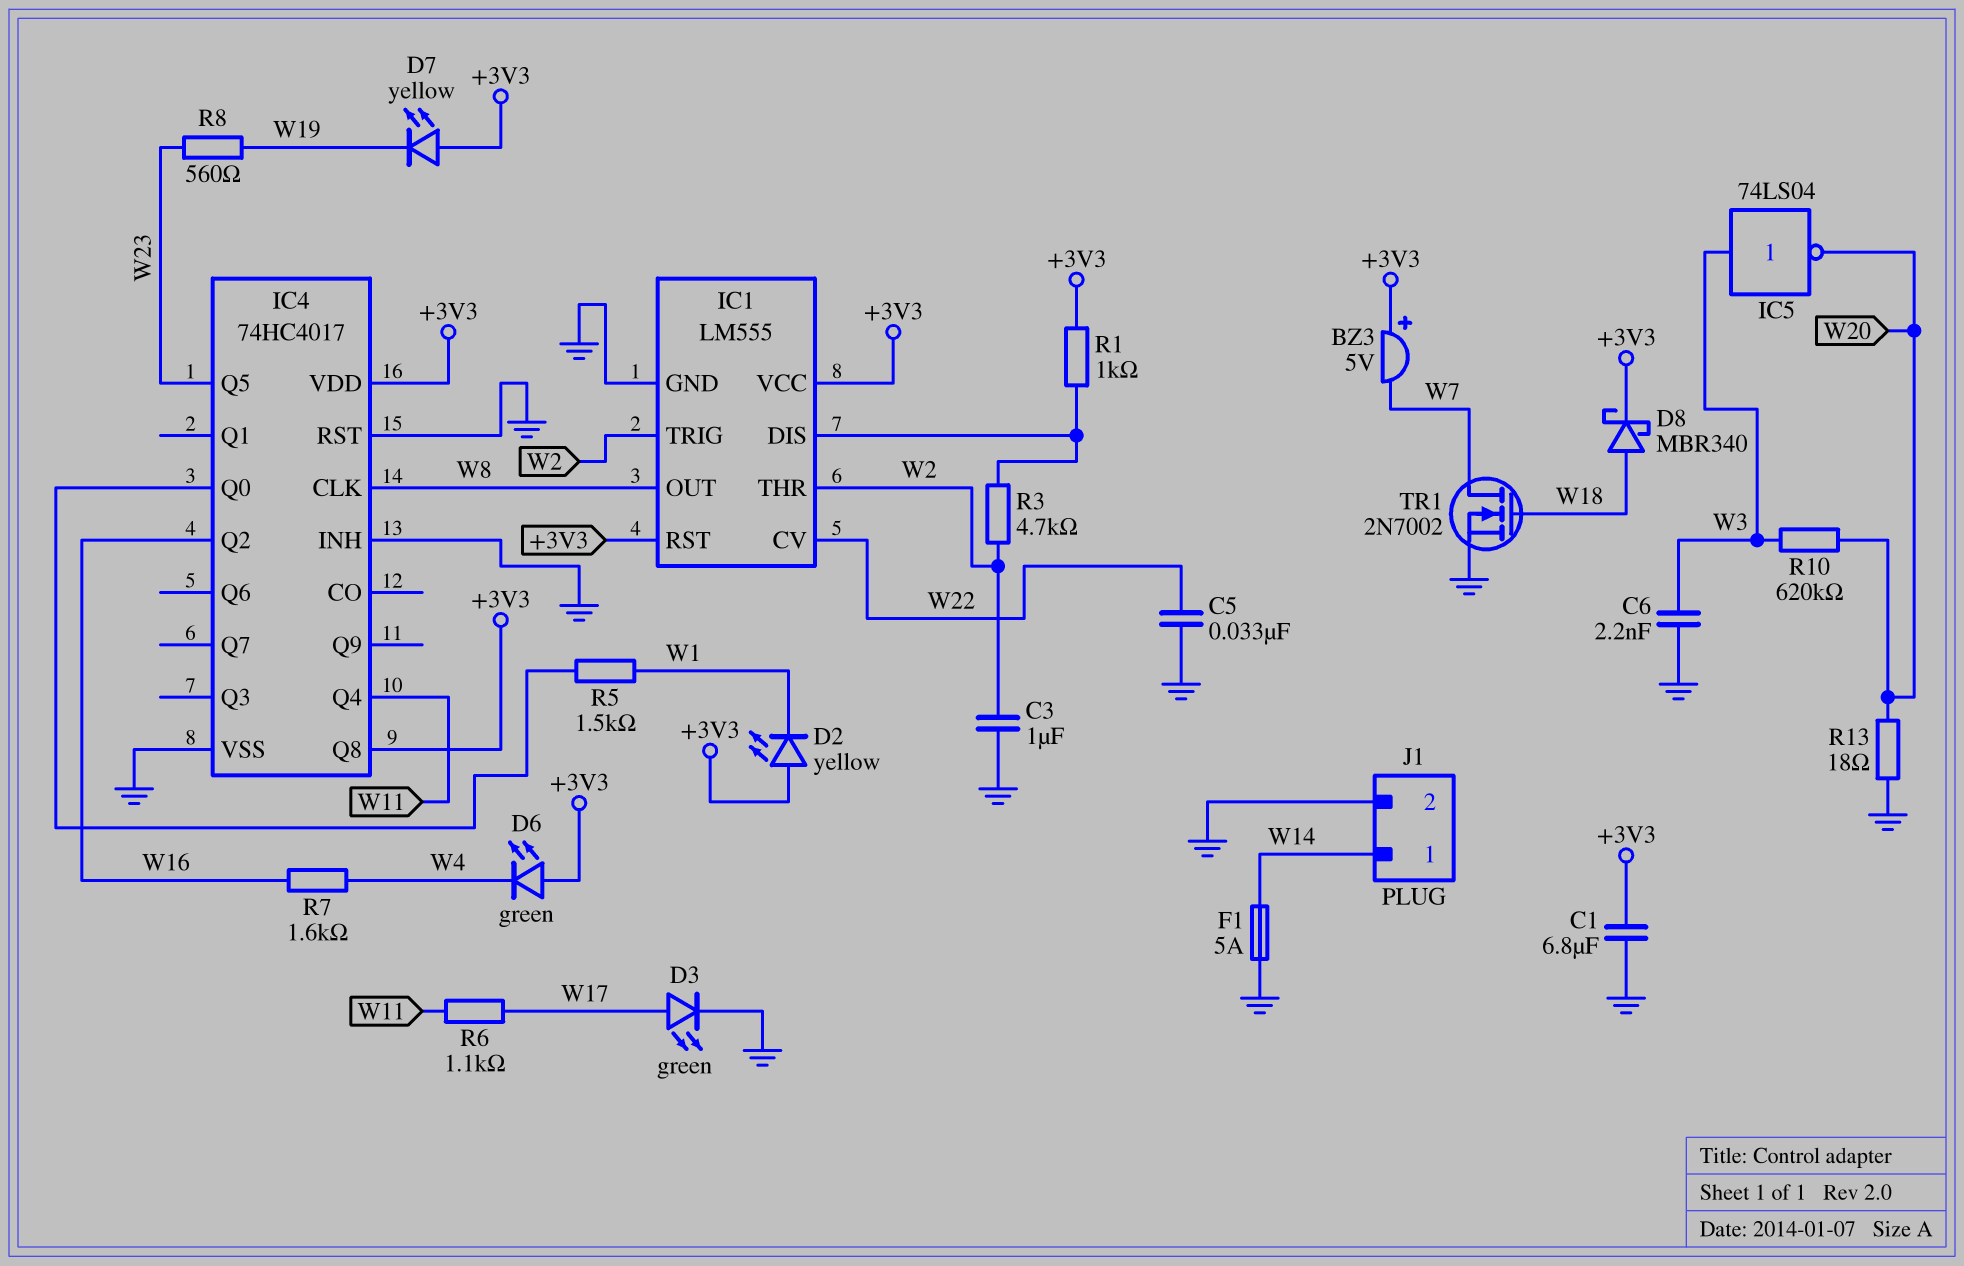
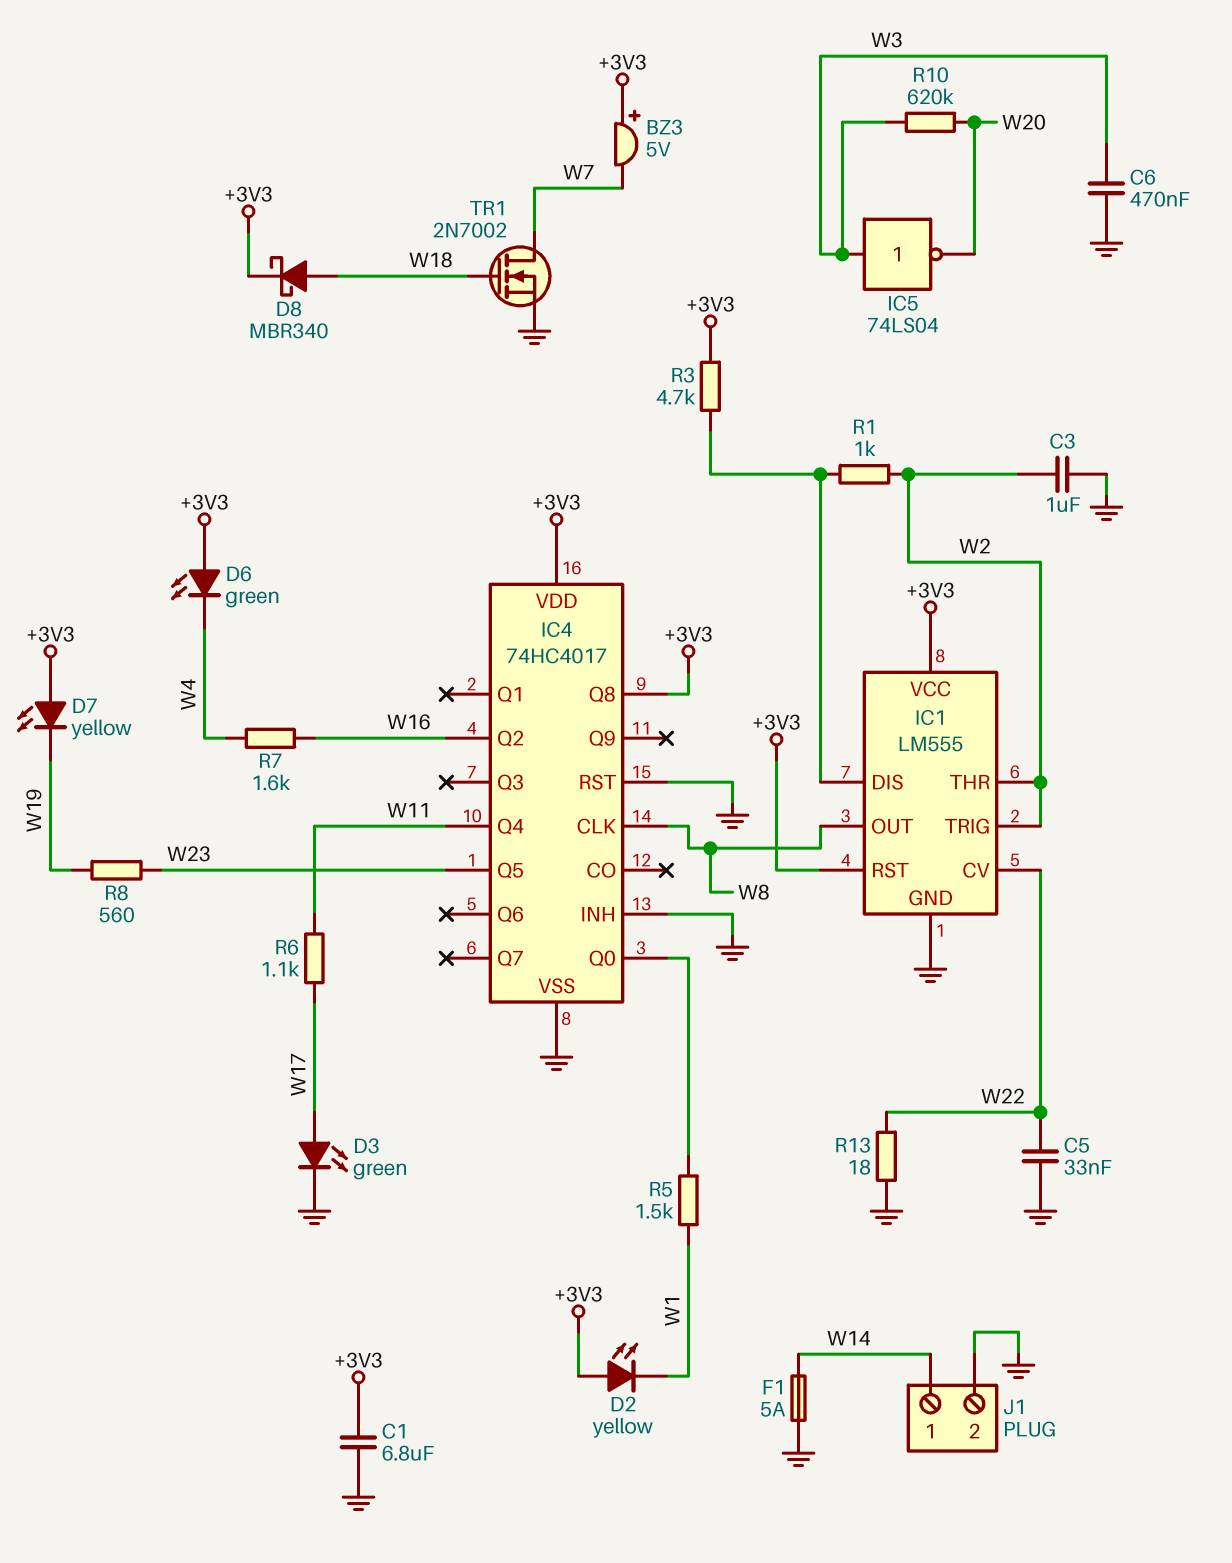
C6: 2.2nF (GND, W3) -> 470nF (GND, W3)
R1: 1k (+3V3, IC1/DIS) -> 1k (IC1/DIS, W2)
R3: 4.7k (IC1/DIS, W2) -> 4.7k (+3V3, IC1/DIS)
R13: 18 (GND, W20) -> 18 (GND, W22)

